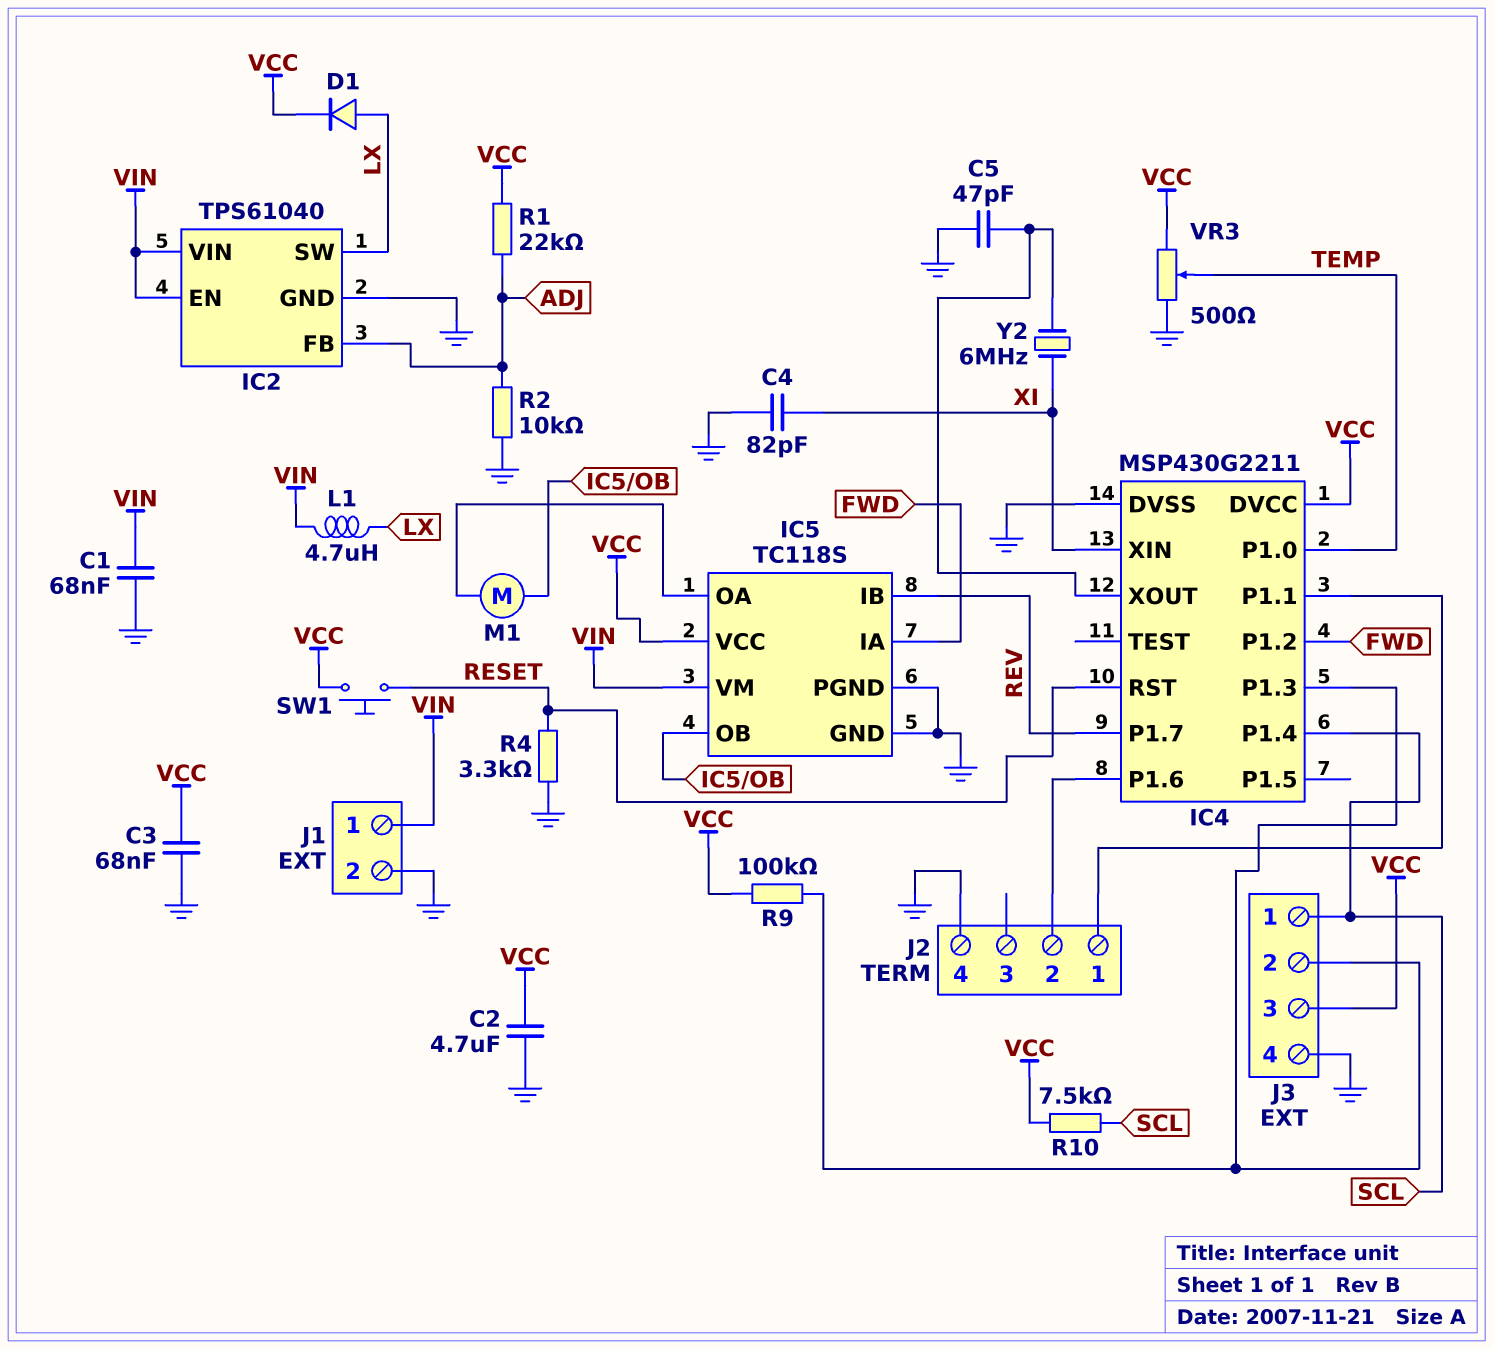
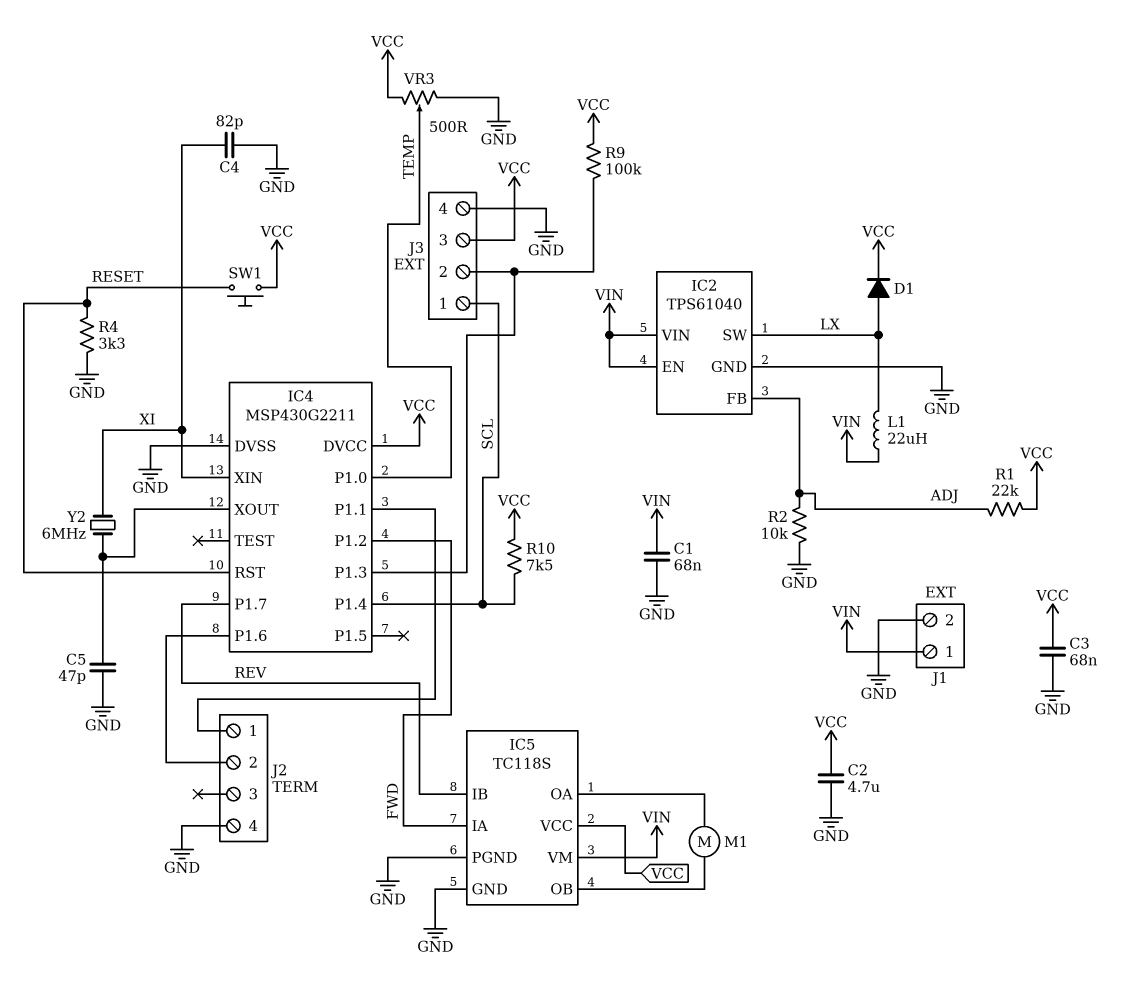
L1: 4.7uH (LX, VIN) -> 22uH (LX, VIN)

